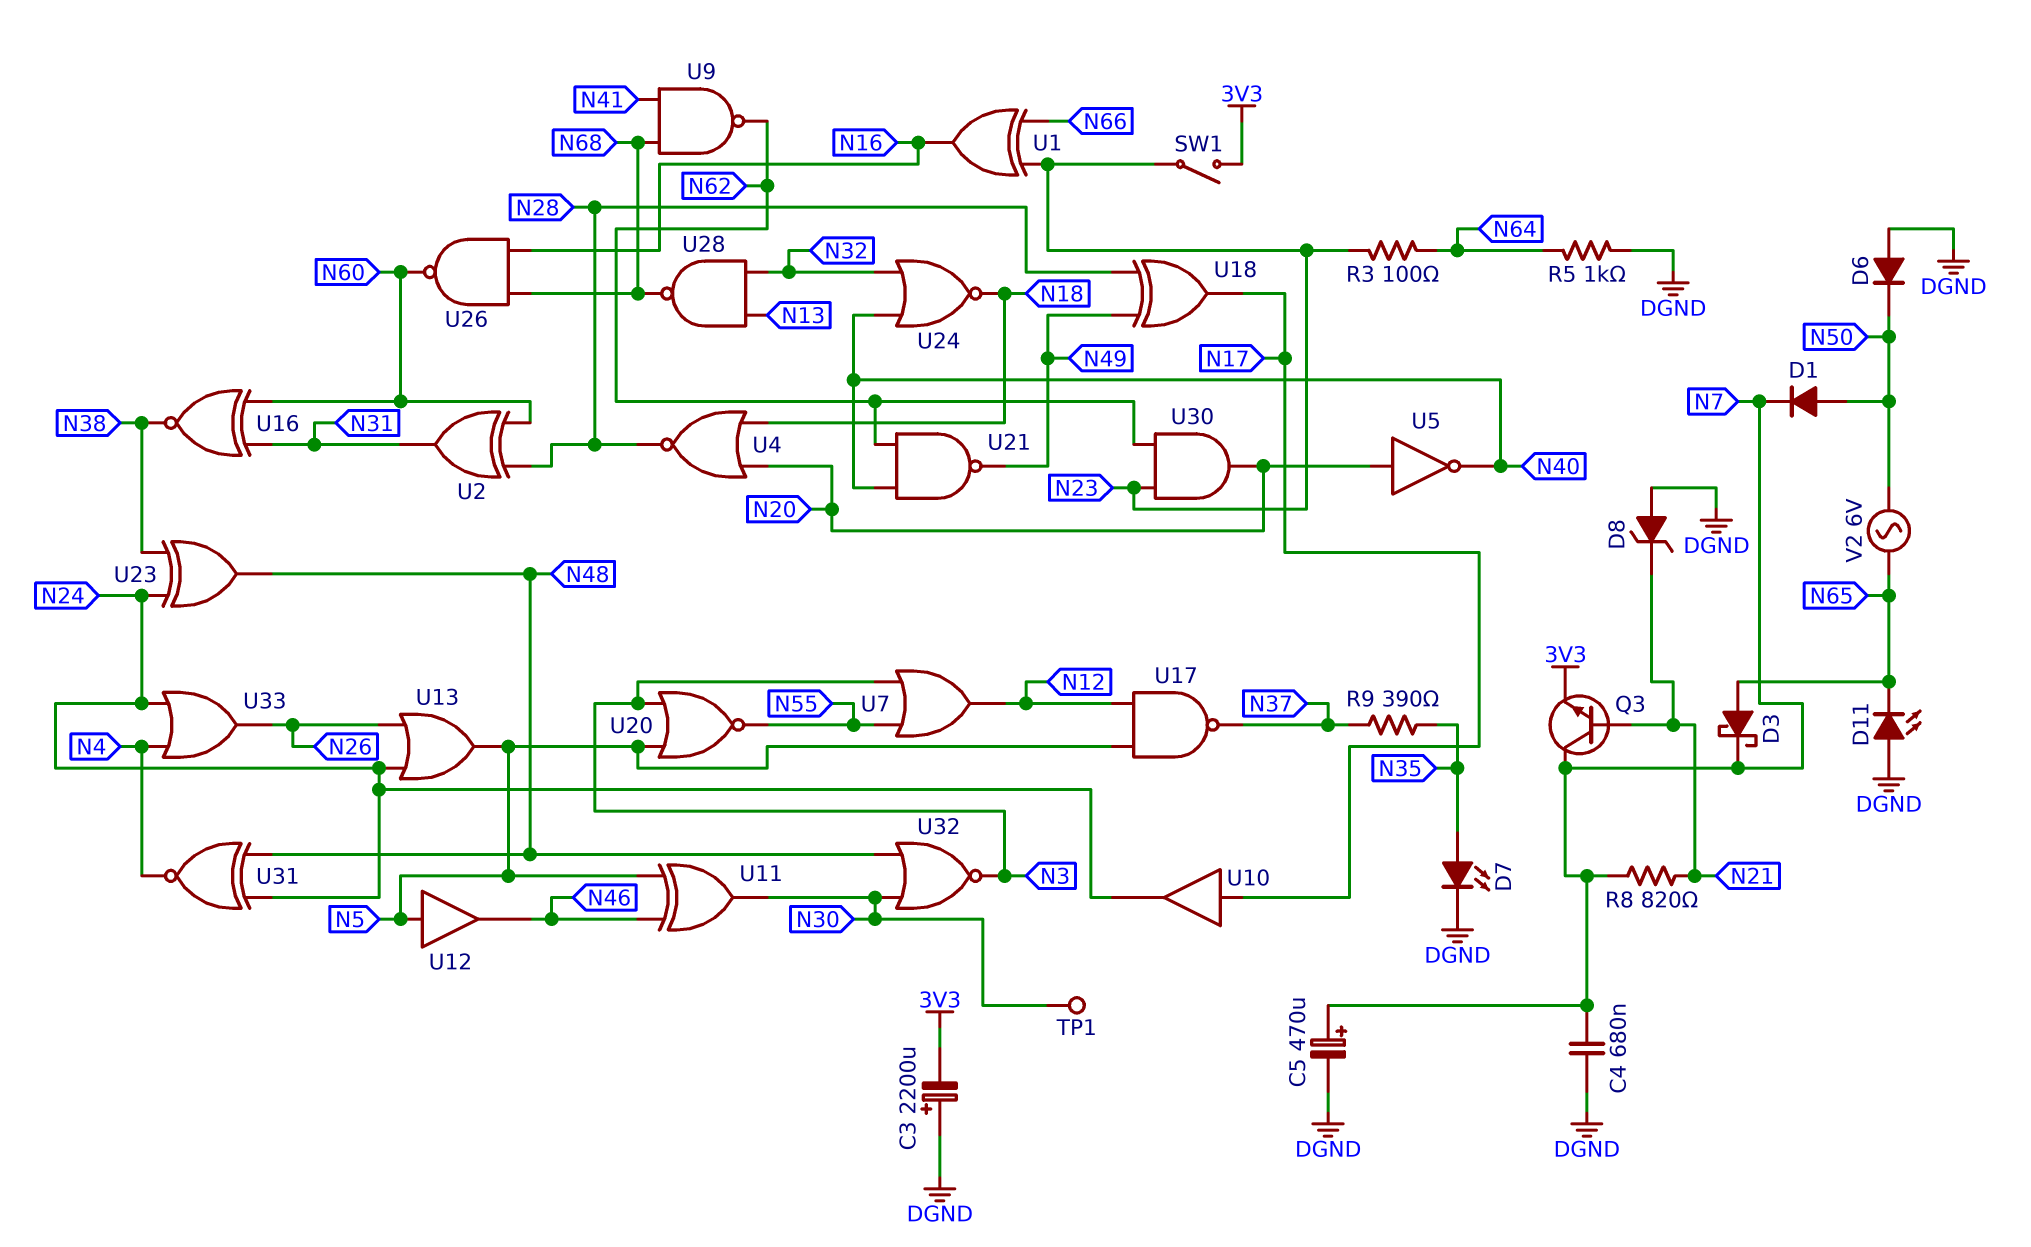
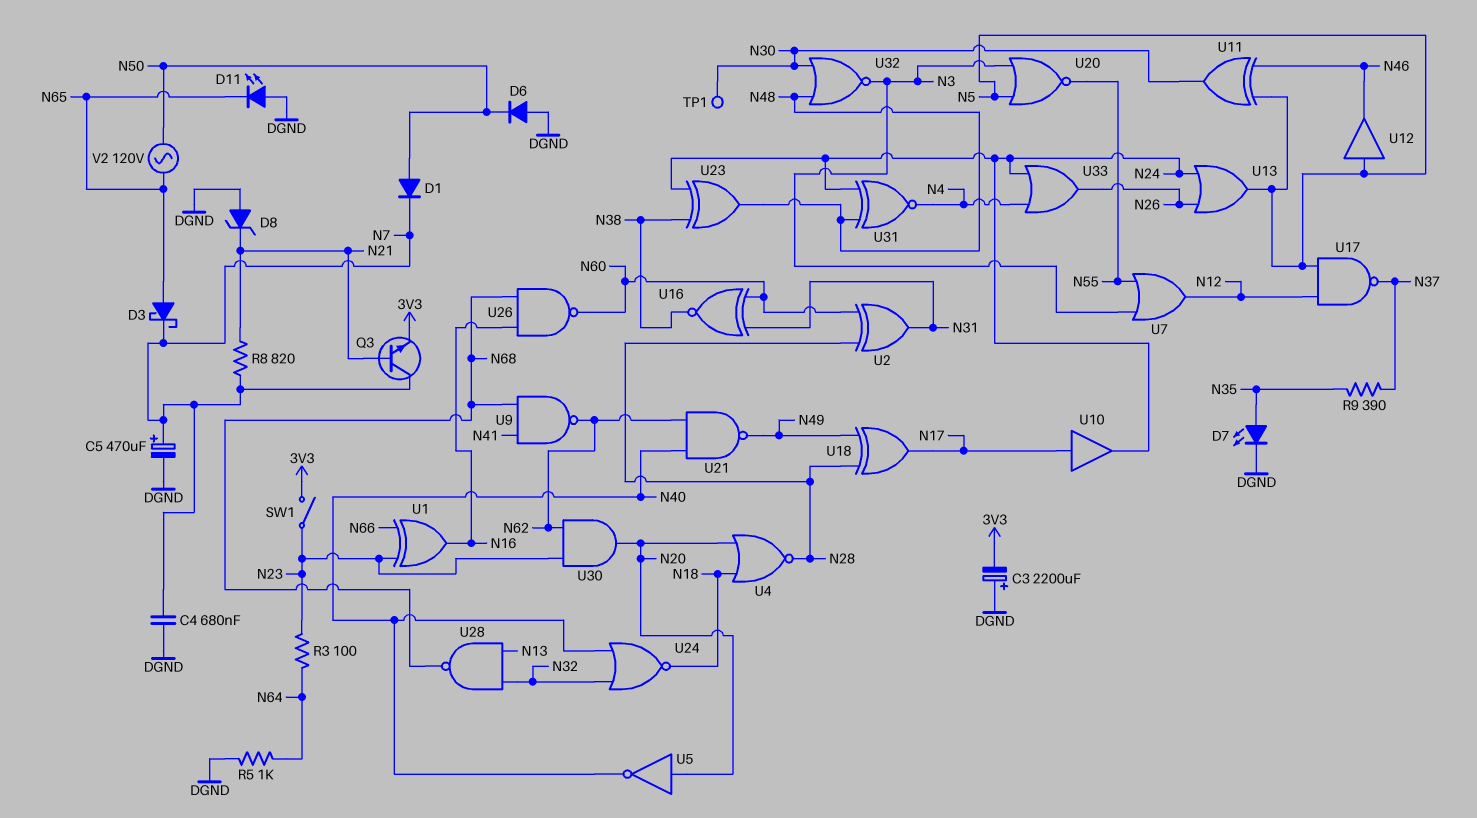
V2: AC 6V (N50, N65) -> AC 120V (N50, N65)

